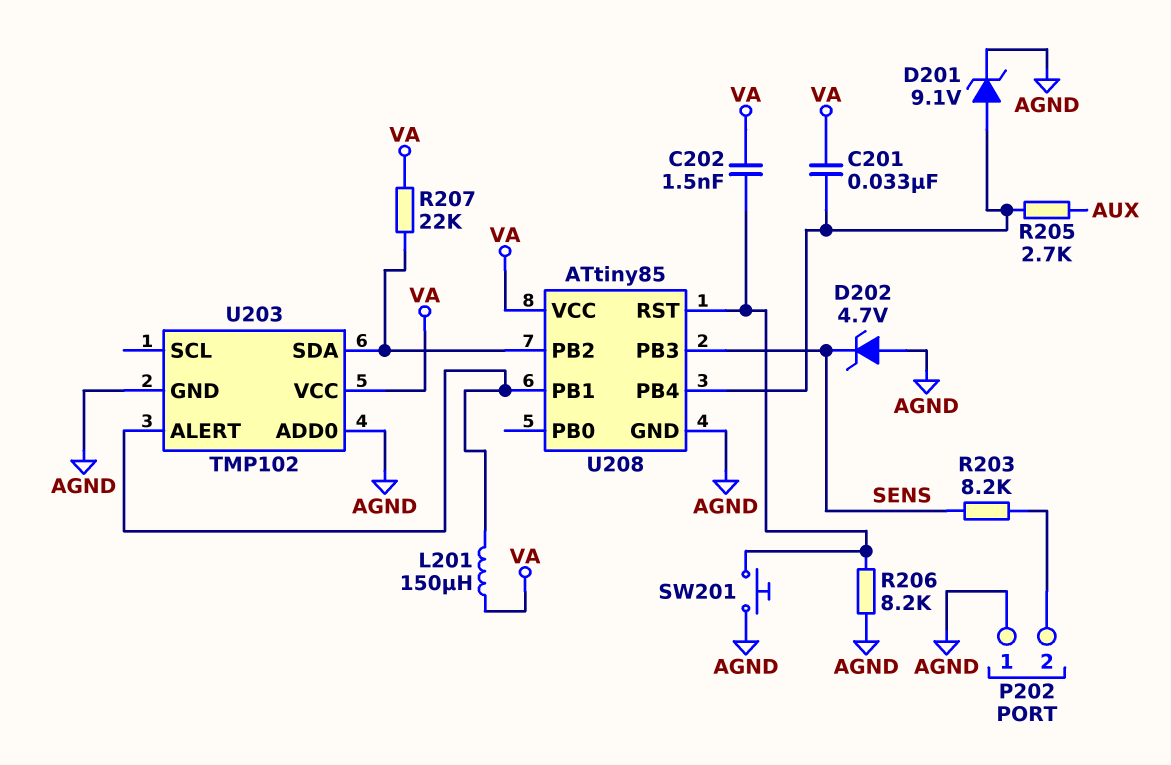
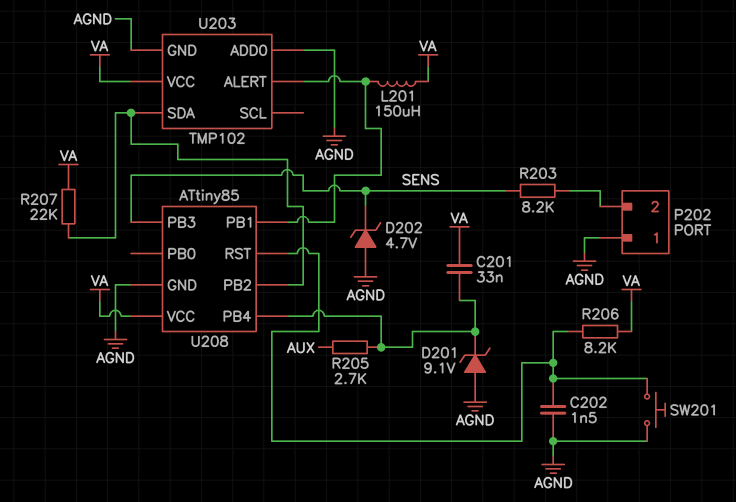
C202: 1.5nF (U208/RST, VA) -> 1.5nF (AGND, U208/RST)
D201: zener 9.1V (A U208/PB4, K AGND) -> zener 9.1V (A AGND, K U208/PB4)
R206: 8.2k (AGND, U208/RST) -> 8.2k (U208/RST, VA)

